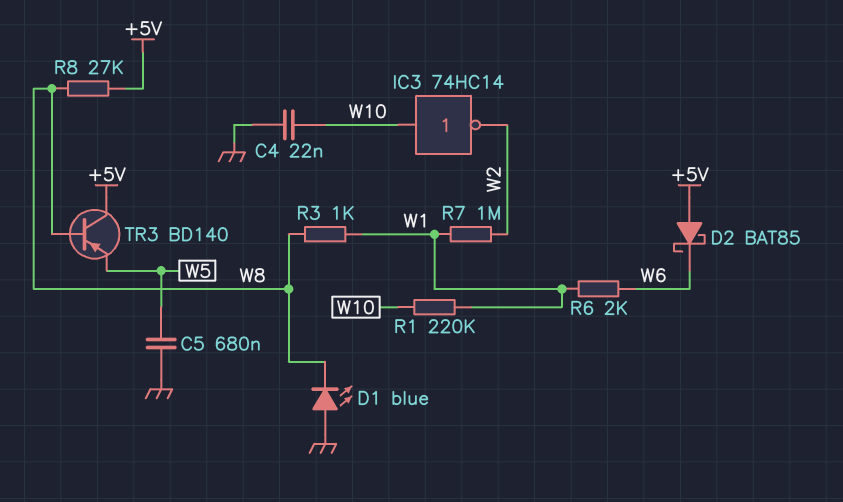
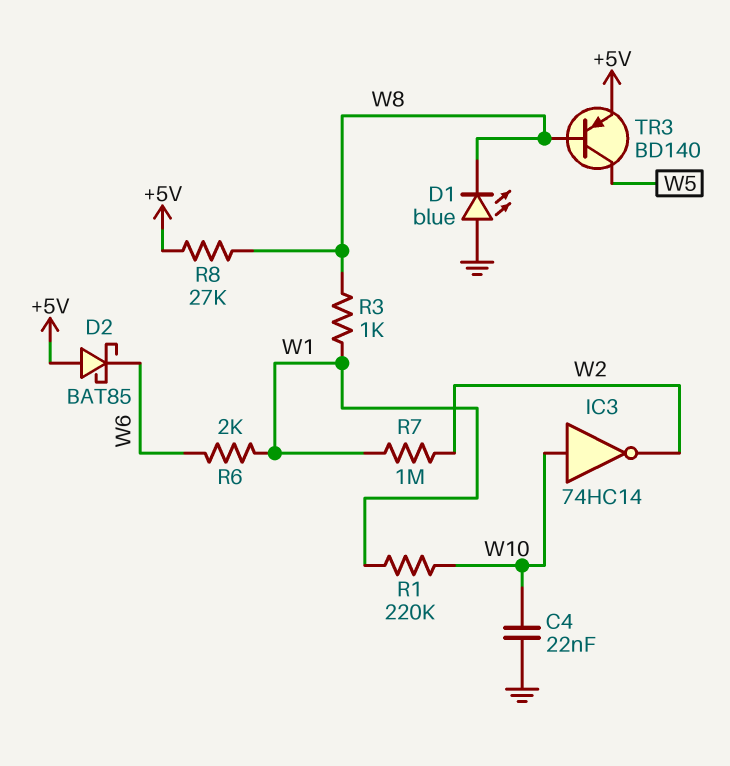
C5: 680nF (GND, W5) -> none
TR3: PNP BD140 (B W8, C +5V, E W5) -> PNP BD140 (B W8, C W5, E +5V)

